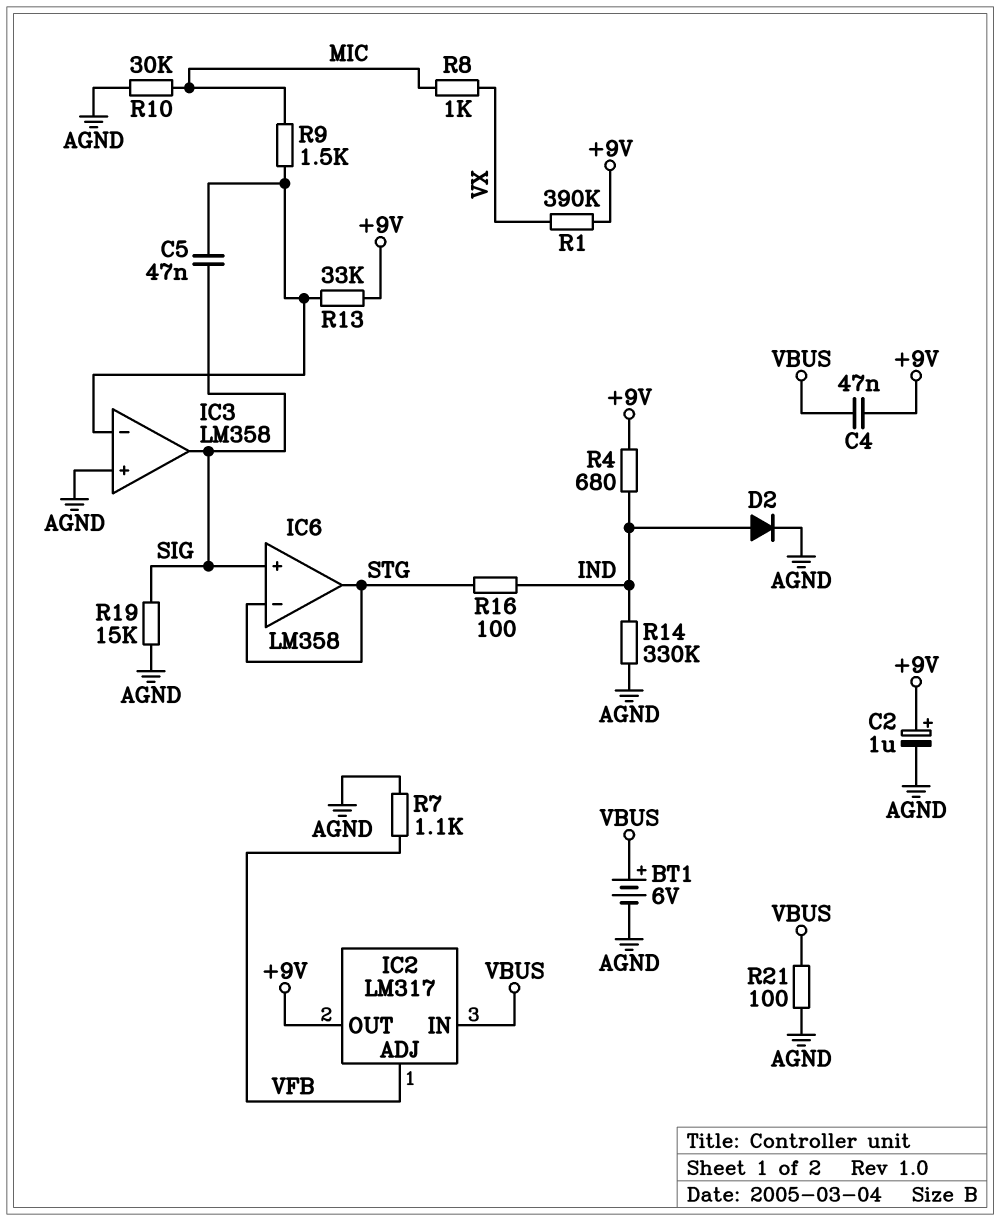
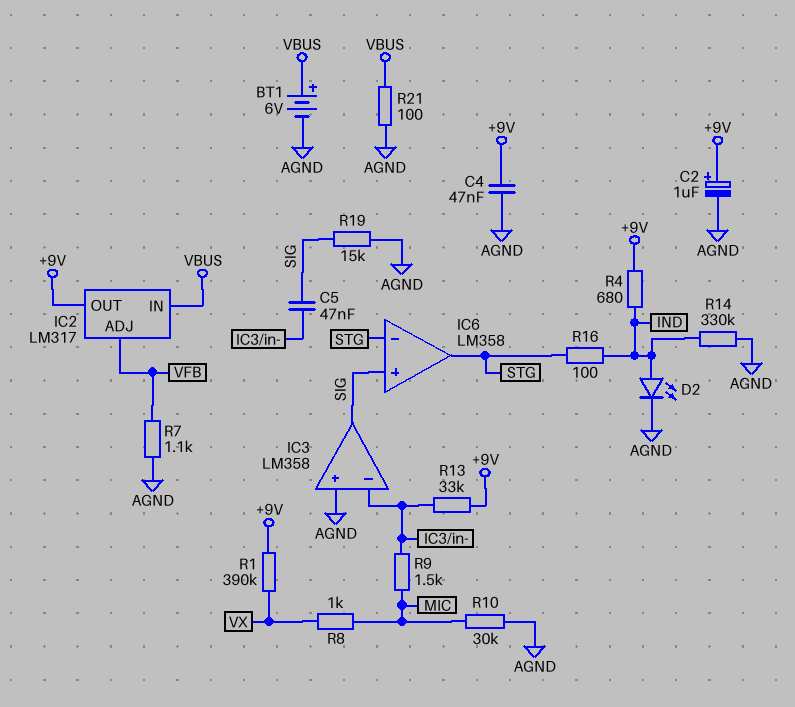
C4: 47nF (+9V, VBUS) -> 47nF (+9V, AGND)
D2: diode (A IND, K AGND) -> LED (A IND, K AGND)

